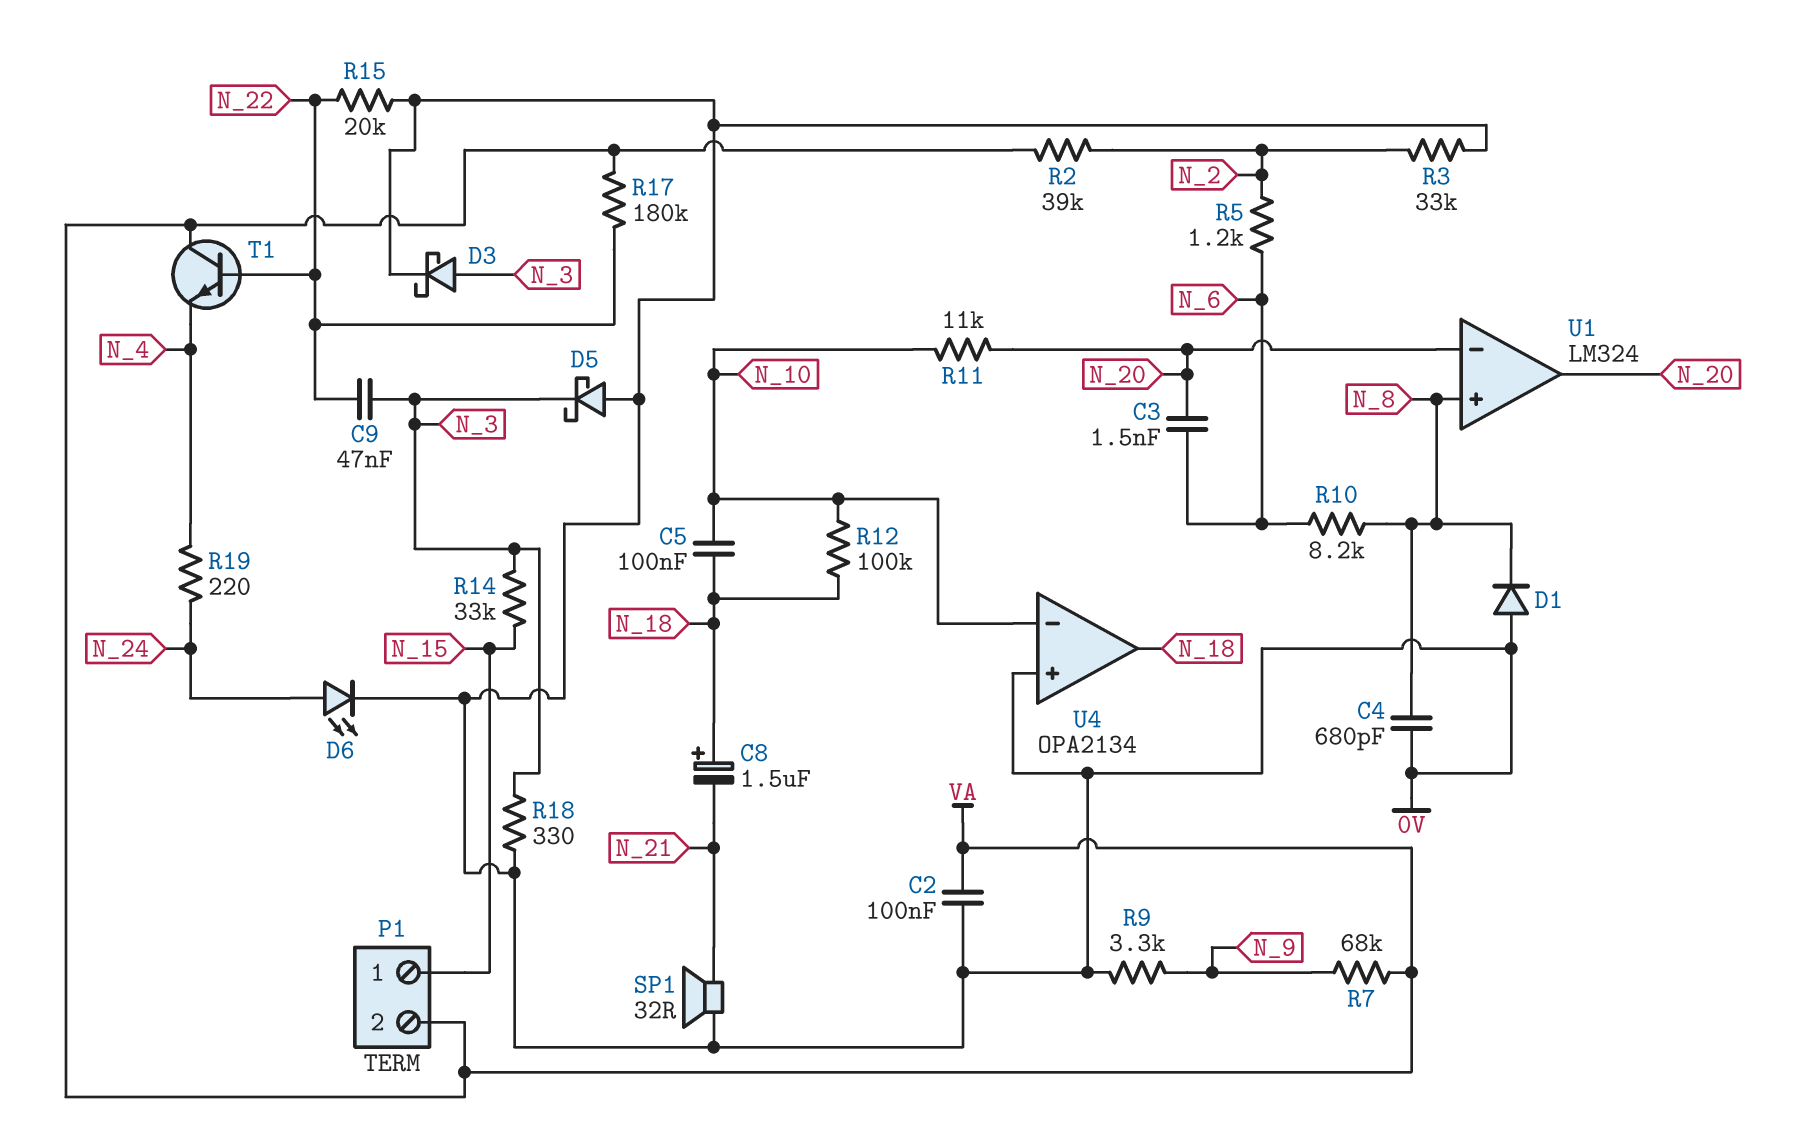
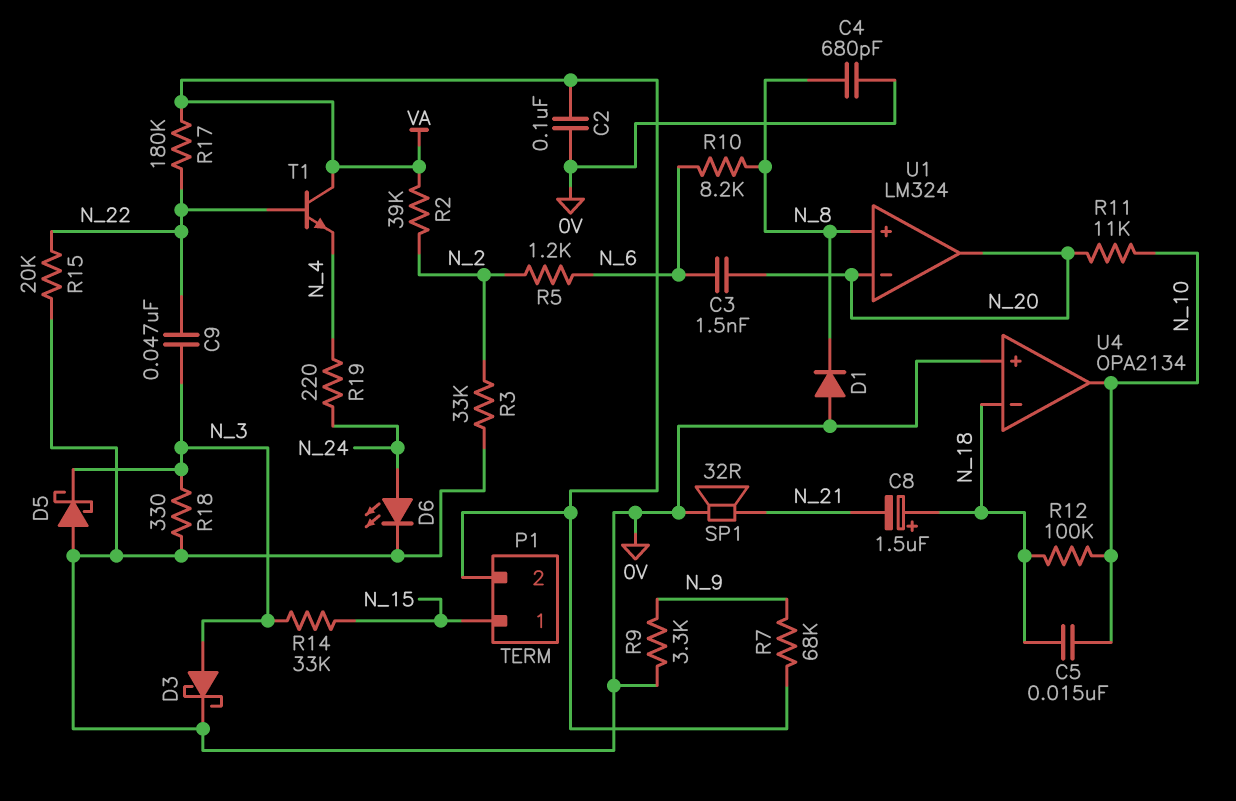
C5: 100nF (N_10, N_18) -> 15nF (N_10, N_18)
U4 pin in-: N_10 -> N_18
U4 pin out: N_18 -> N_10

